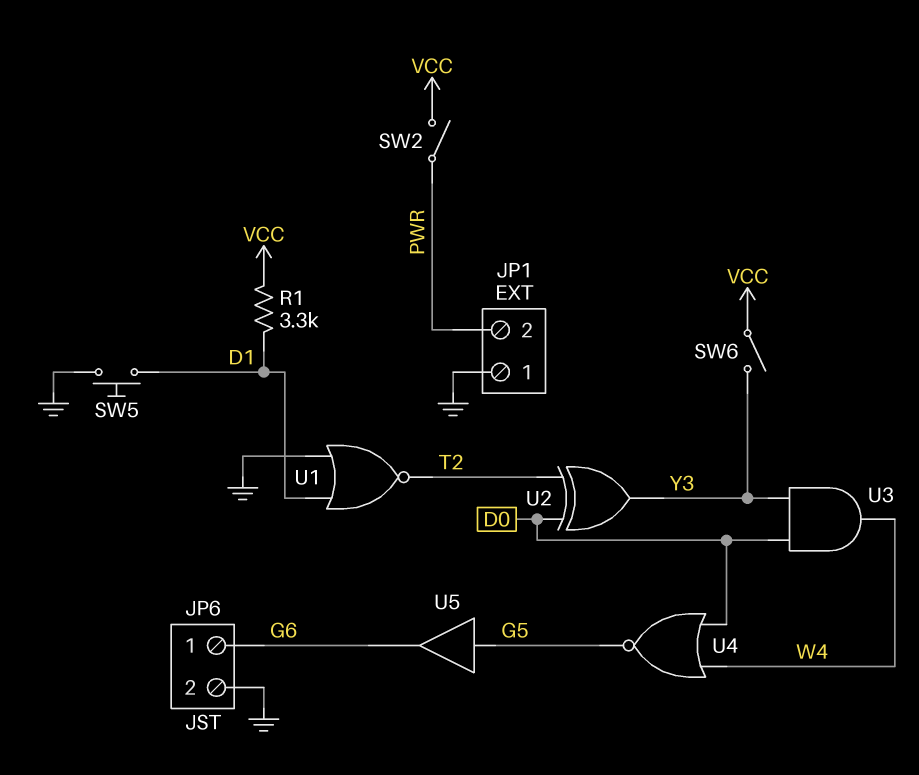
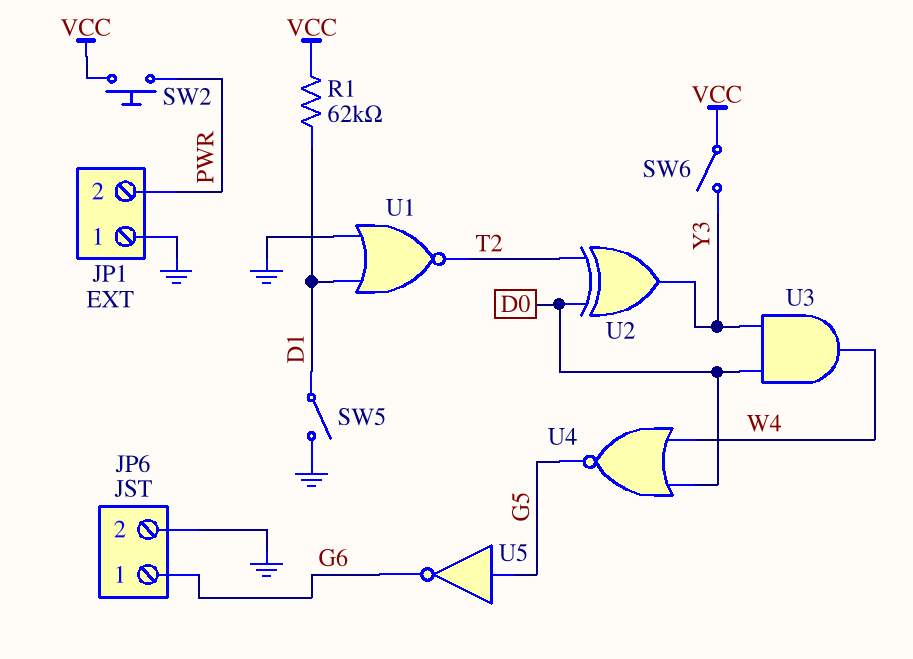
R1: 3.3k (D1, VCC) -> 62k (D1, VCC)
SW2: switch (PWR, VCC) -> button (PWR, VCC)
SW5: button (D1, GND) -> switch (D1, GND)
U5: buffer (in G5, out G6) -> NOT (in G5, out G6)

